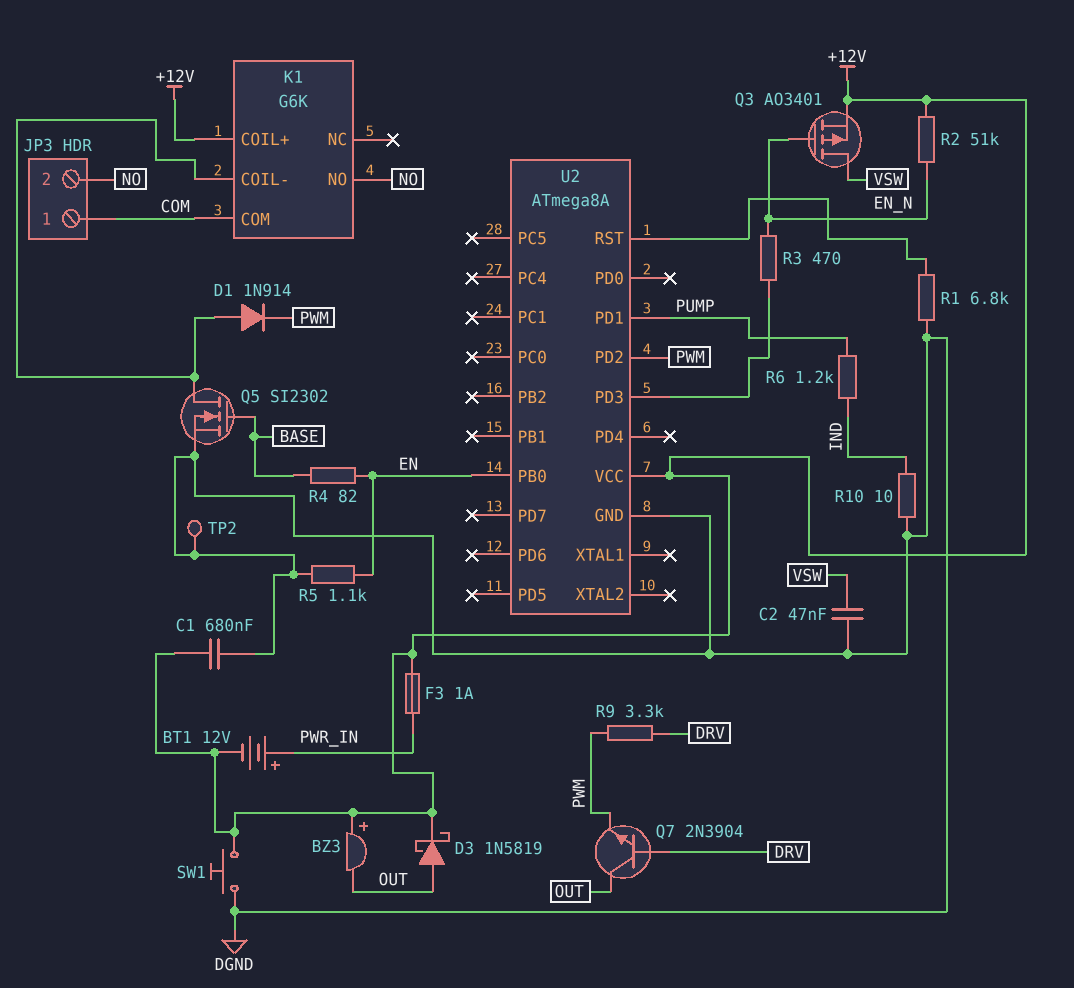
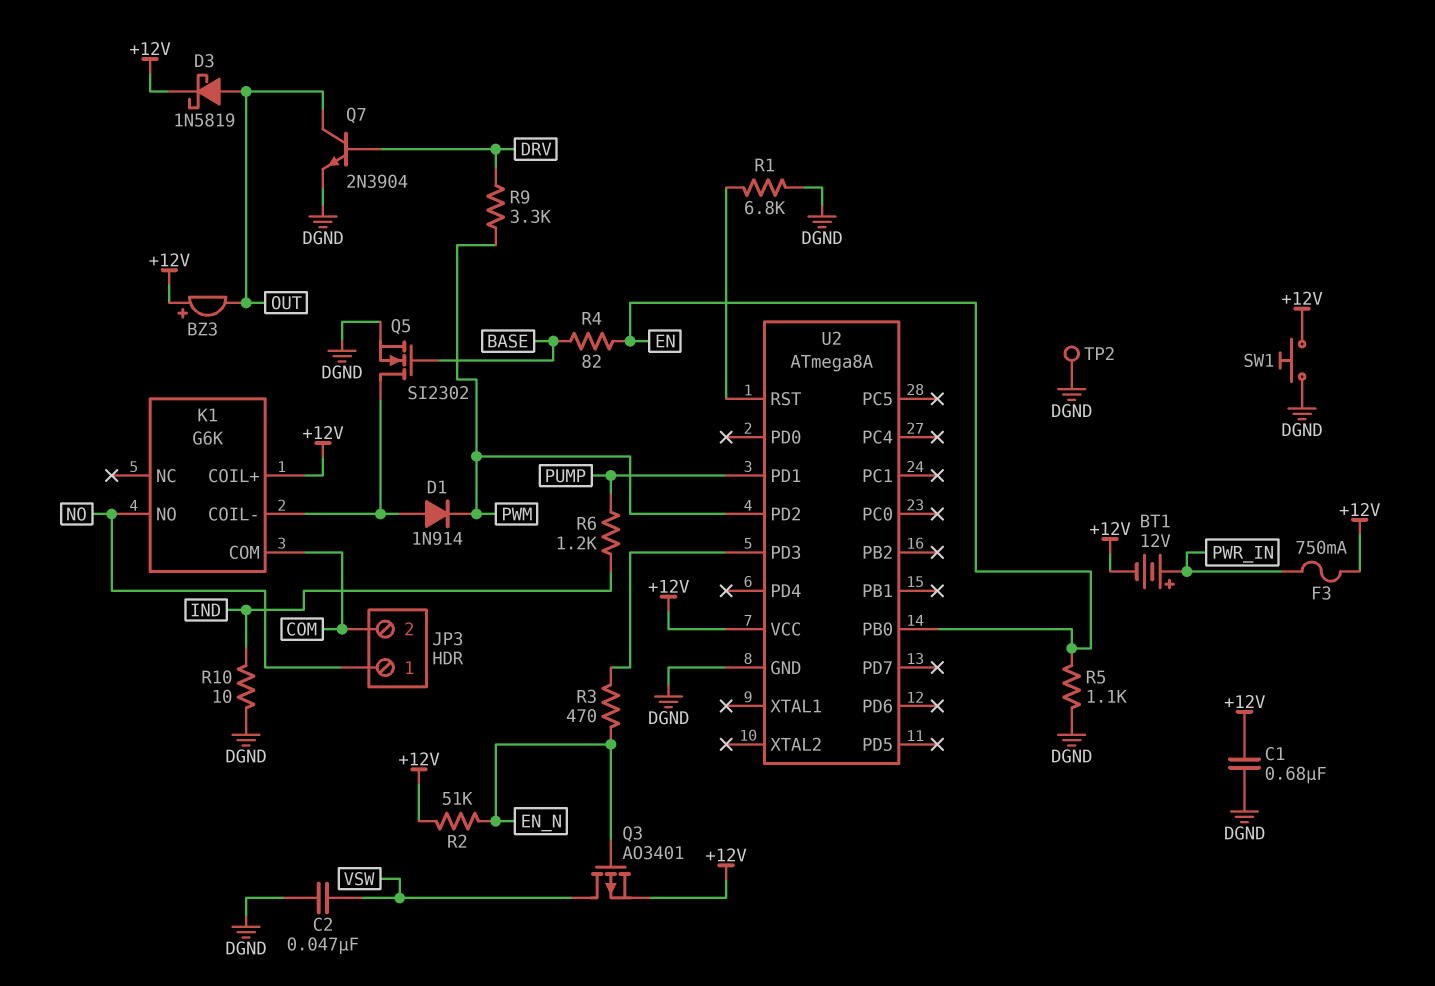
F3: 1A (+12V, PWR_IN) -> 750mA (+12V, PWR_IN)
JP3 pin 1: COM -> NO
JP3 pin 2: NO -> COM
Q7: NPN 2N3904 (B DRV, C OUT, E PWM) -> NPN 2N3904 (B DRV, C OUT, E DGND)

